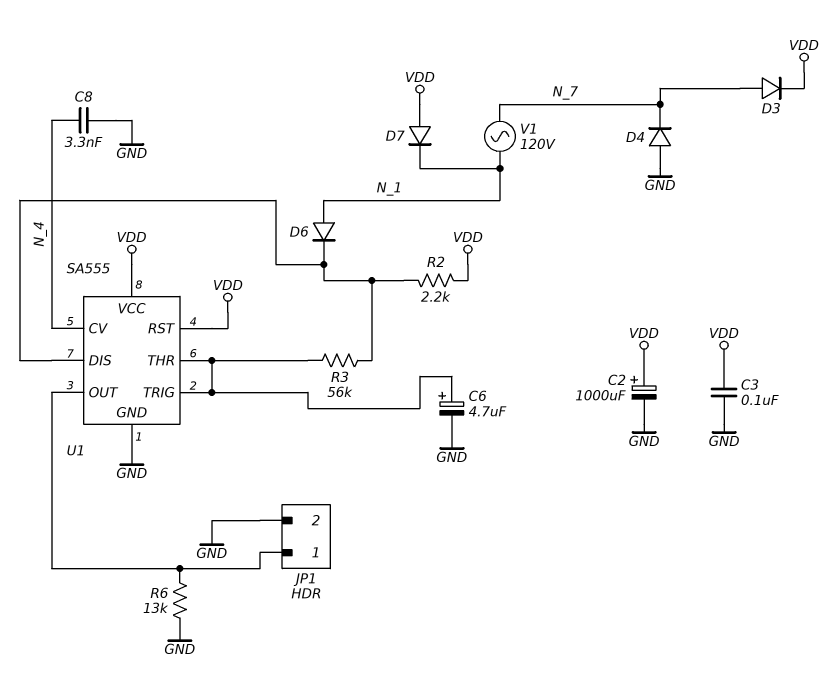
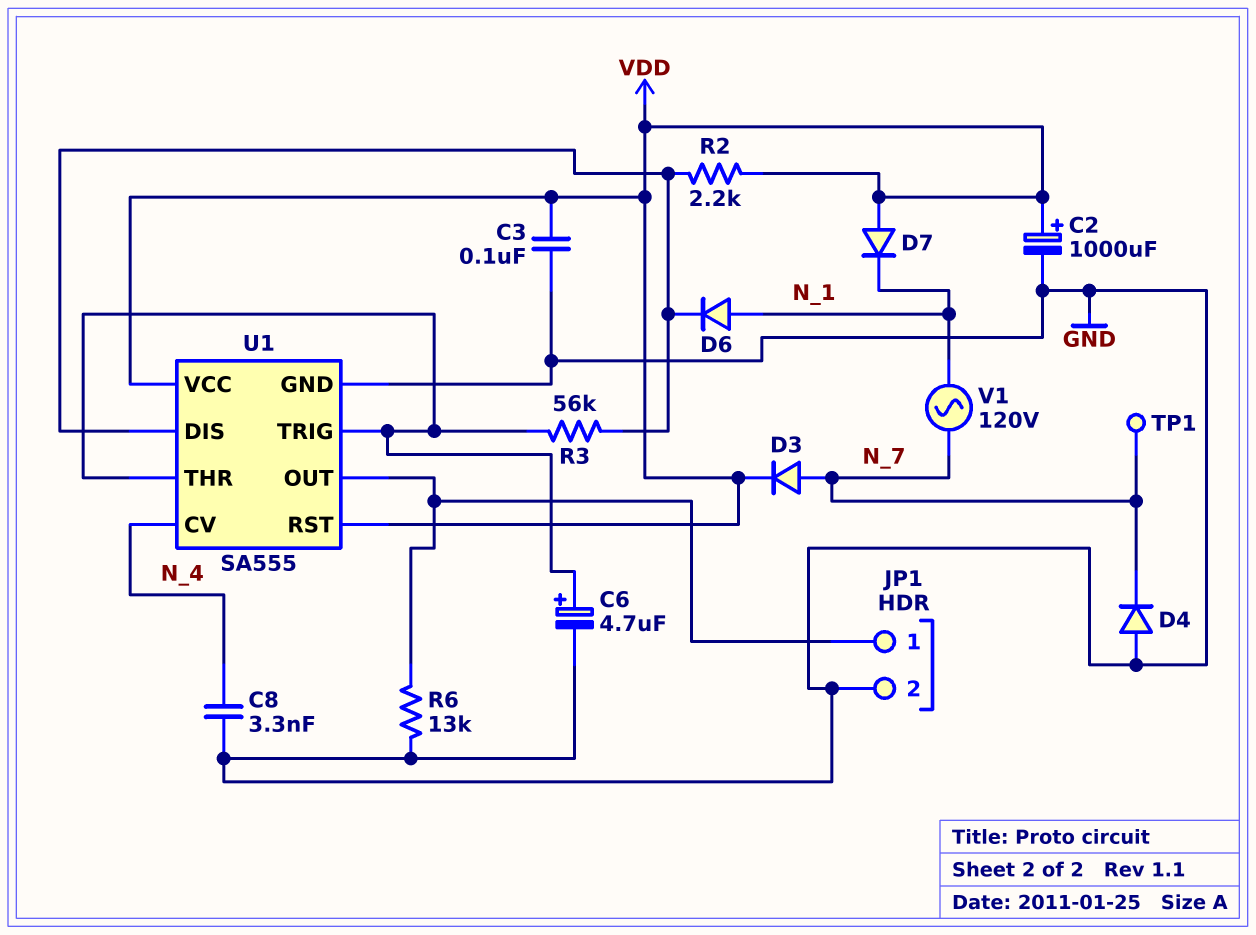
TP1: none -> test point (N_7)

